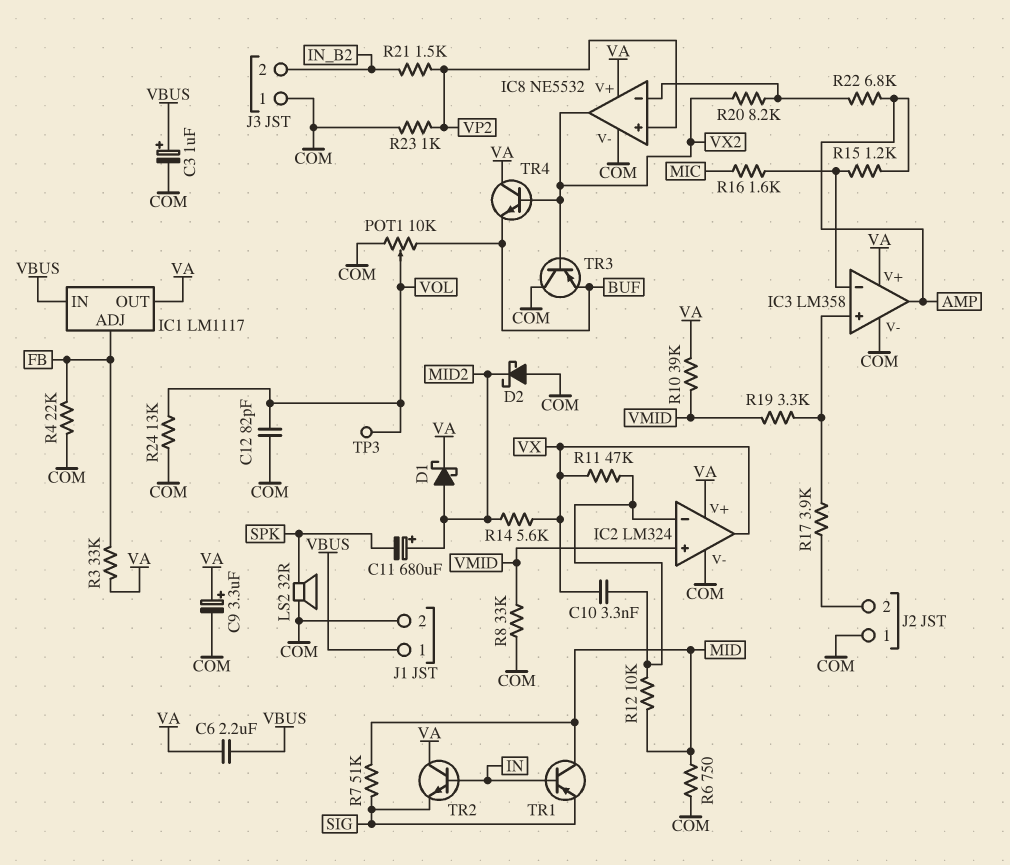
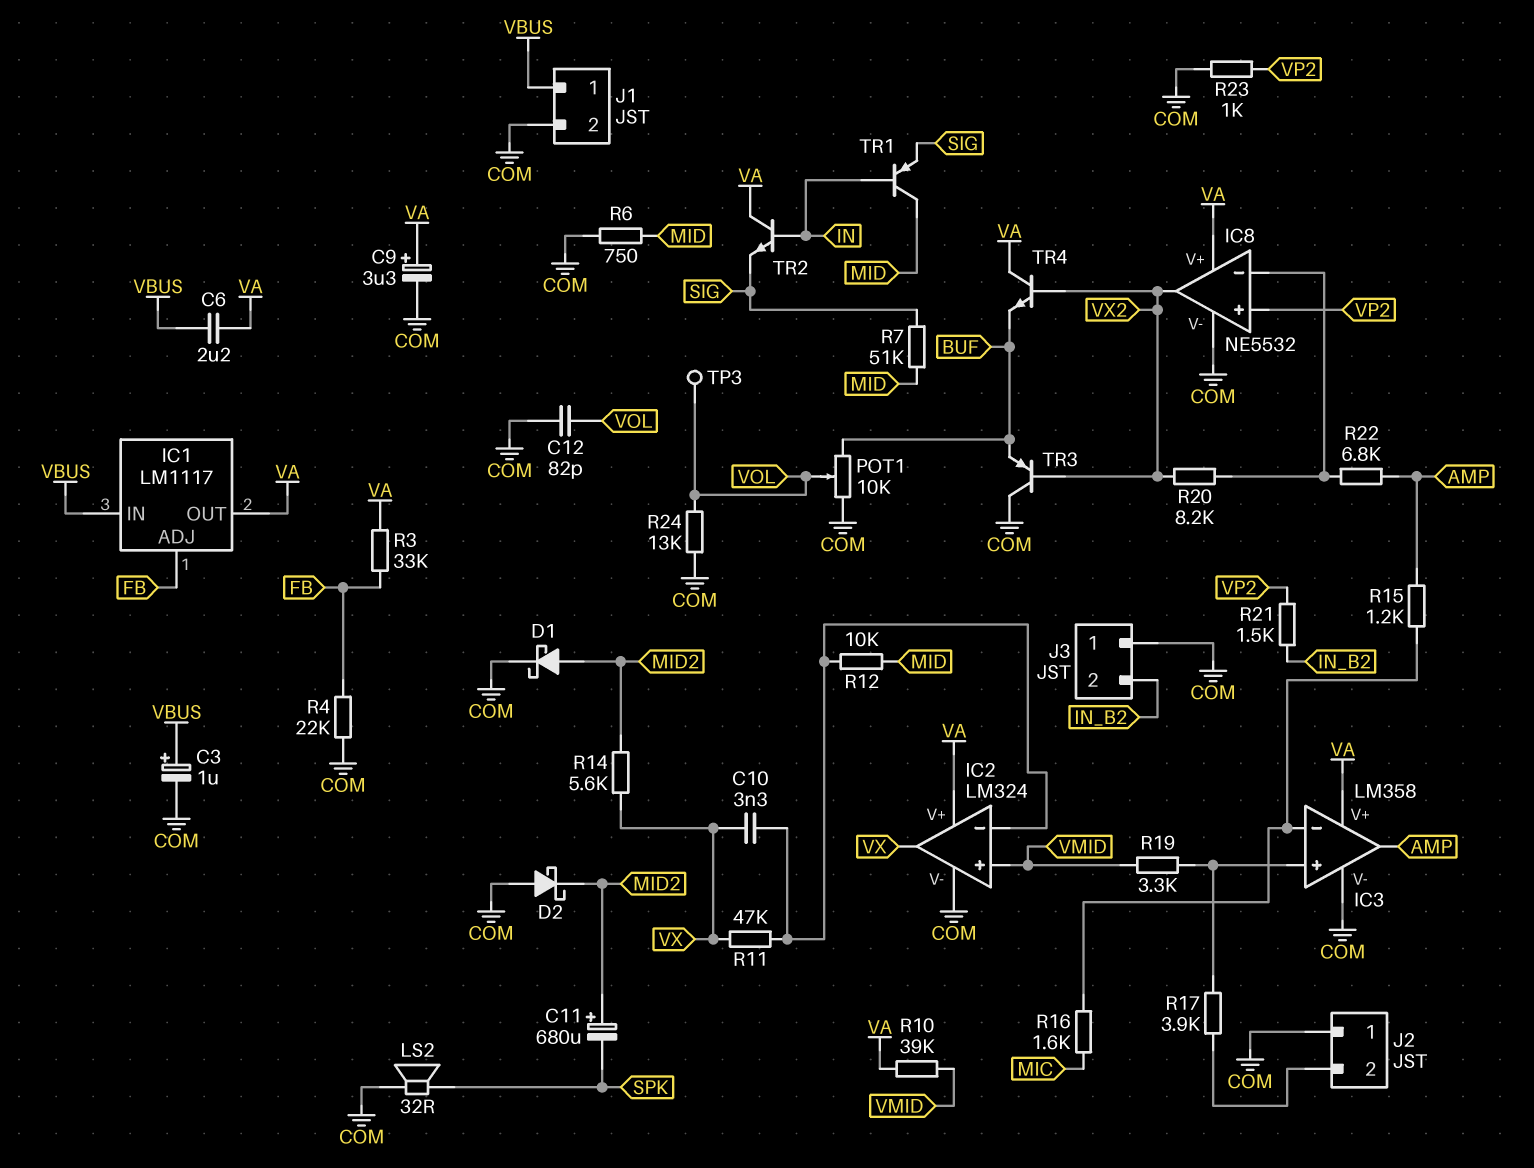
D1: schottky (A MID2, K VA) -> schottky (A MID2, K COM)
R8: 33k (COM, VMID) -> none

